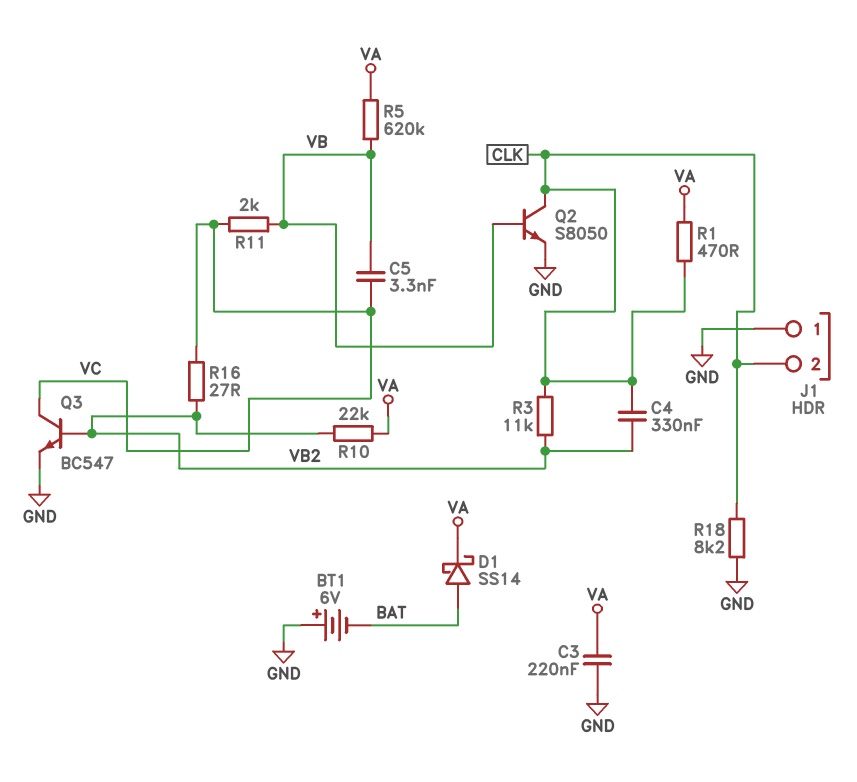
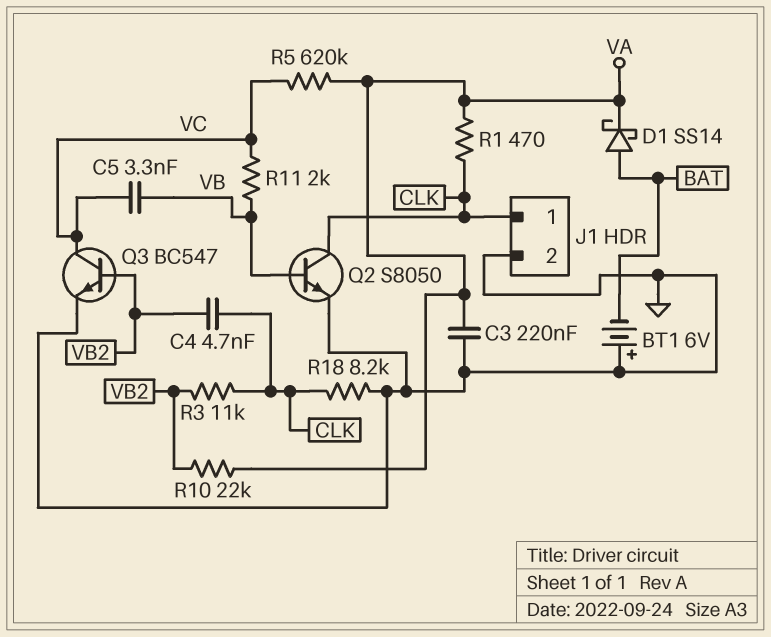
C4: 330nF (CLK, VB2) -> 4.7nF (CLK, VB2)
J1 pin 1: GND -> CLK
J1 pin 2: CLK -> GND
R5: 620k (VA, VB) -> 620k (VA, VC)
R16: 27 (VB2, VC) -> none

